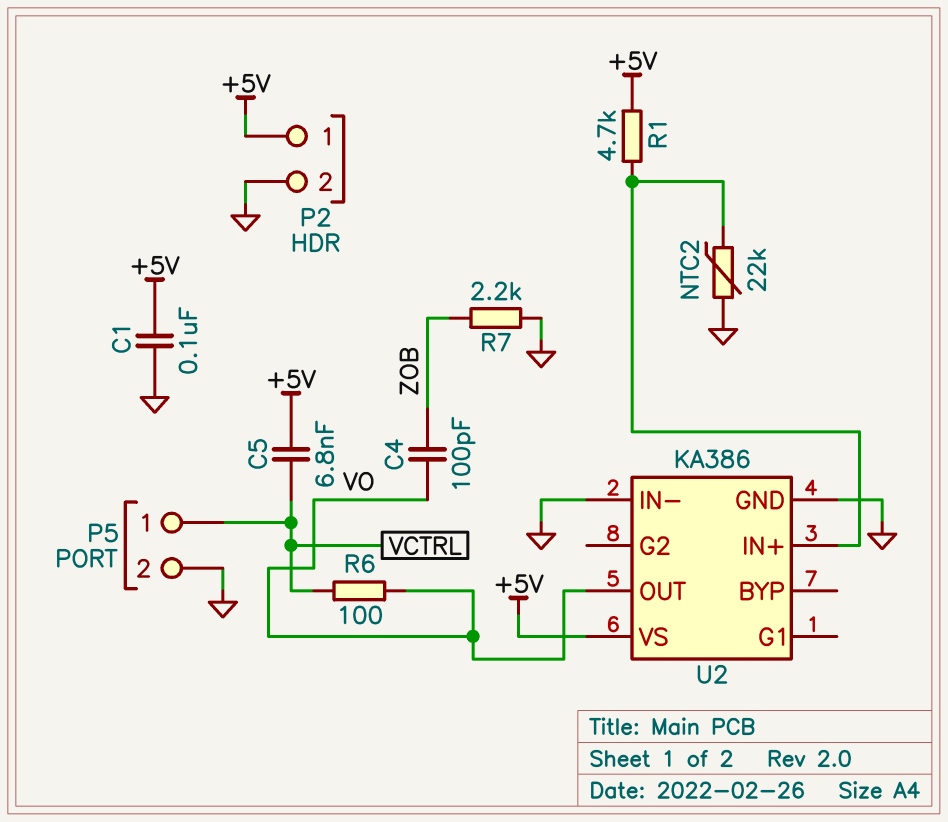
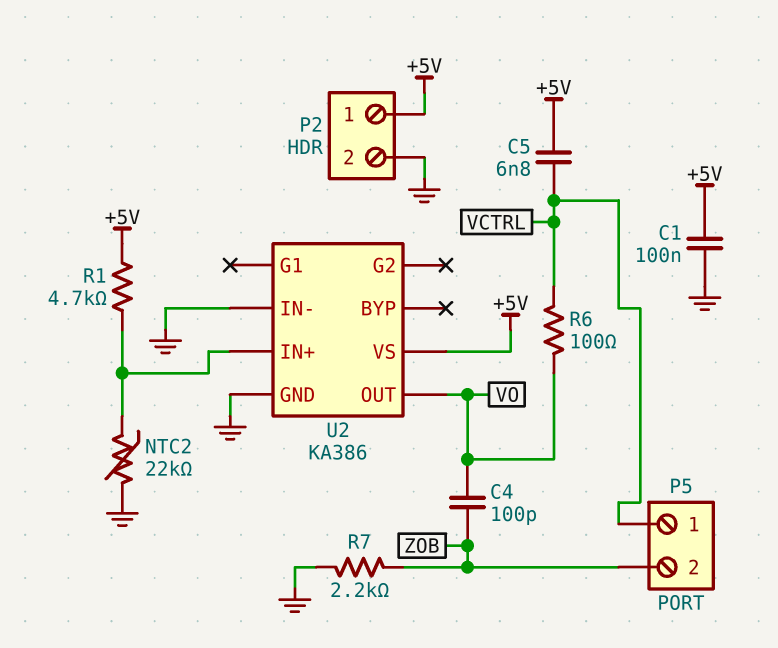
P5 pin 2: GND -> ZOB

